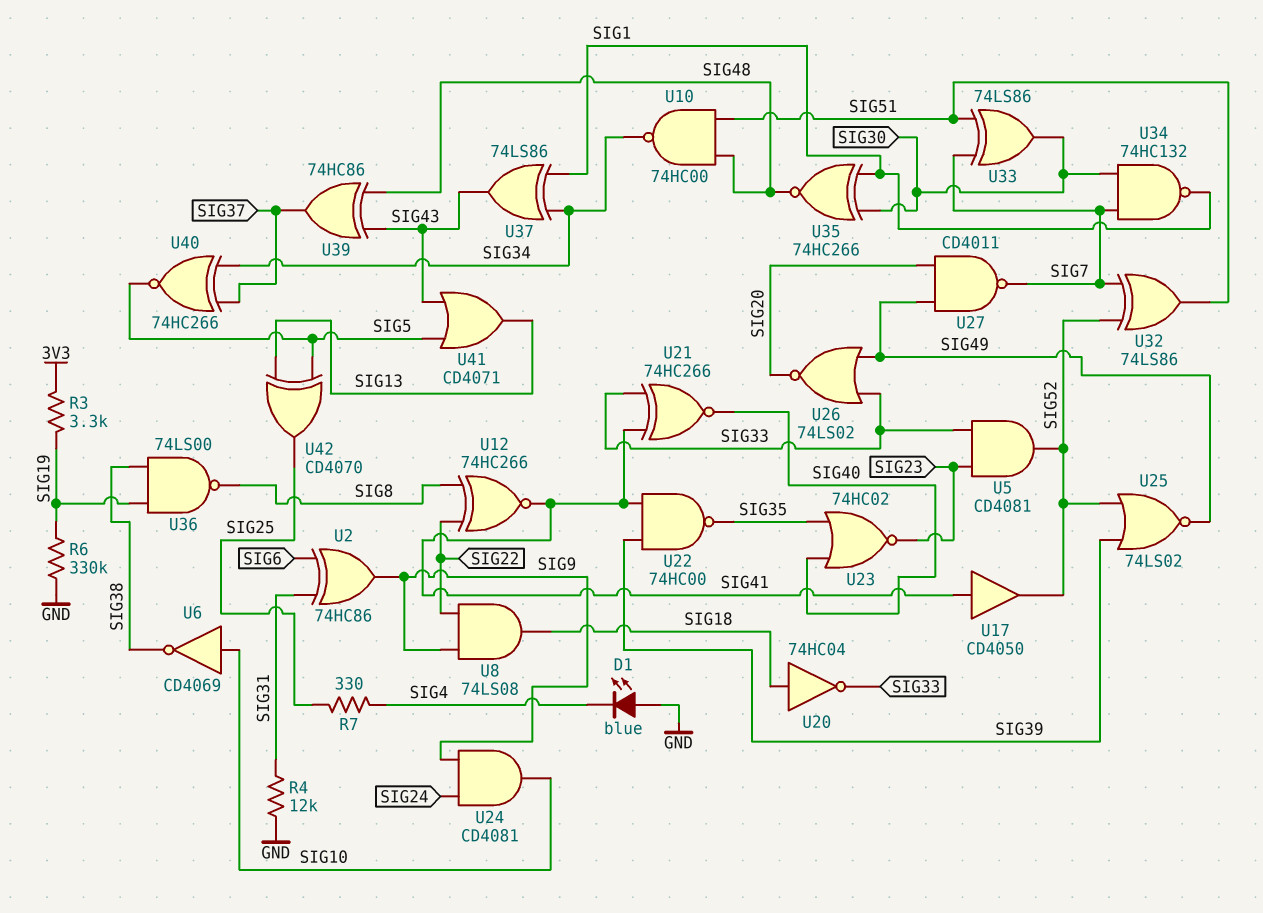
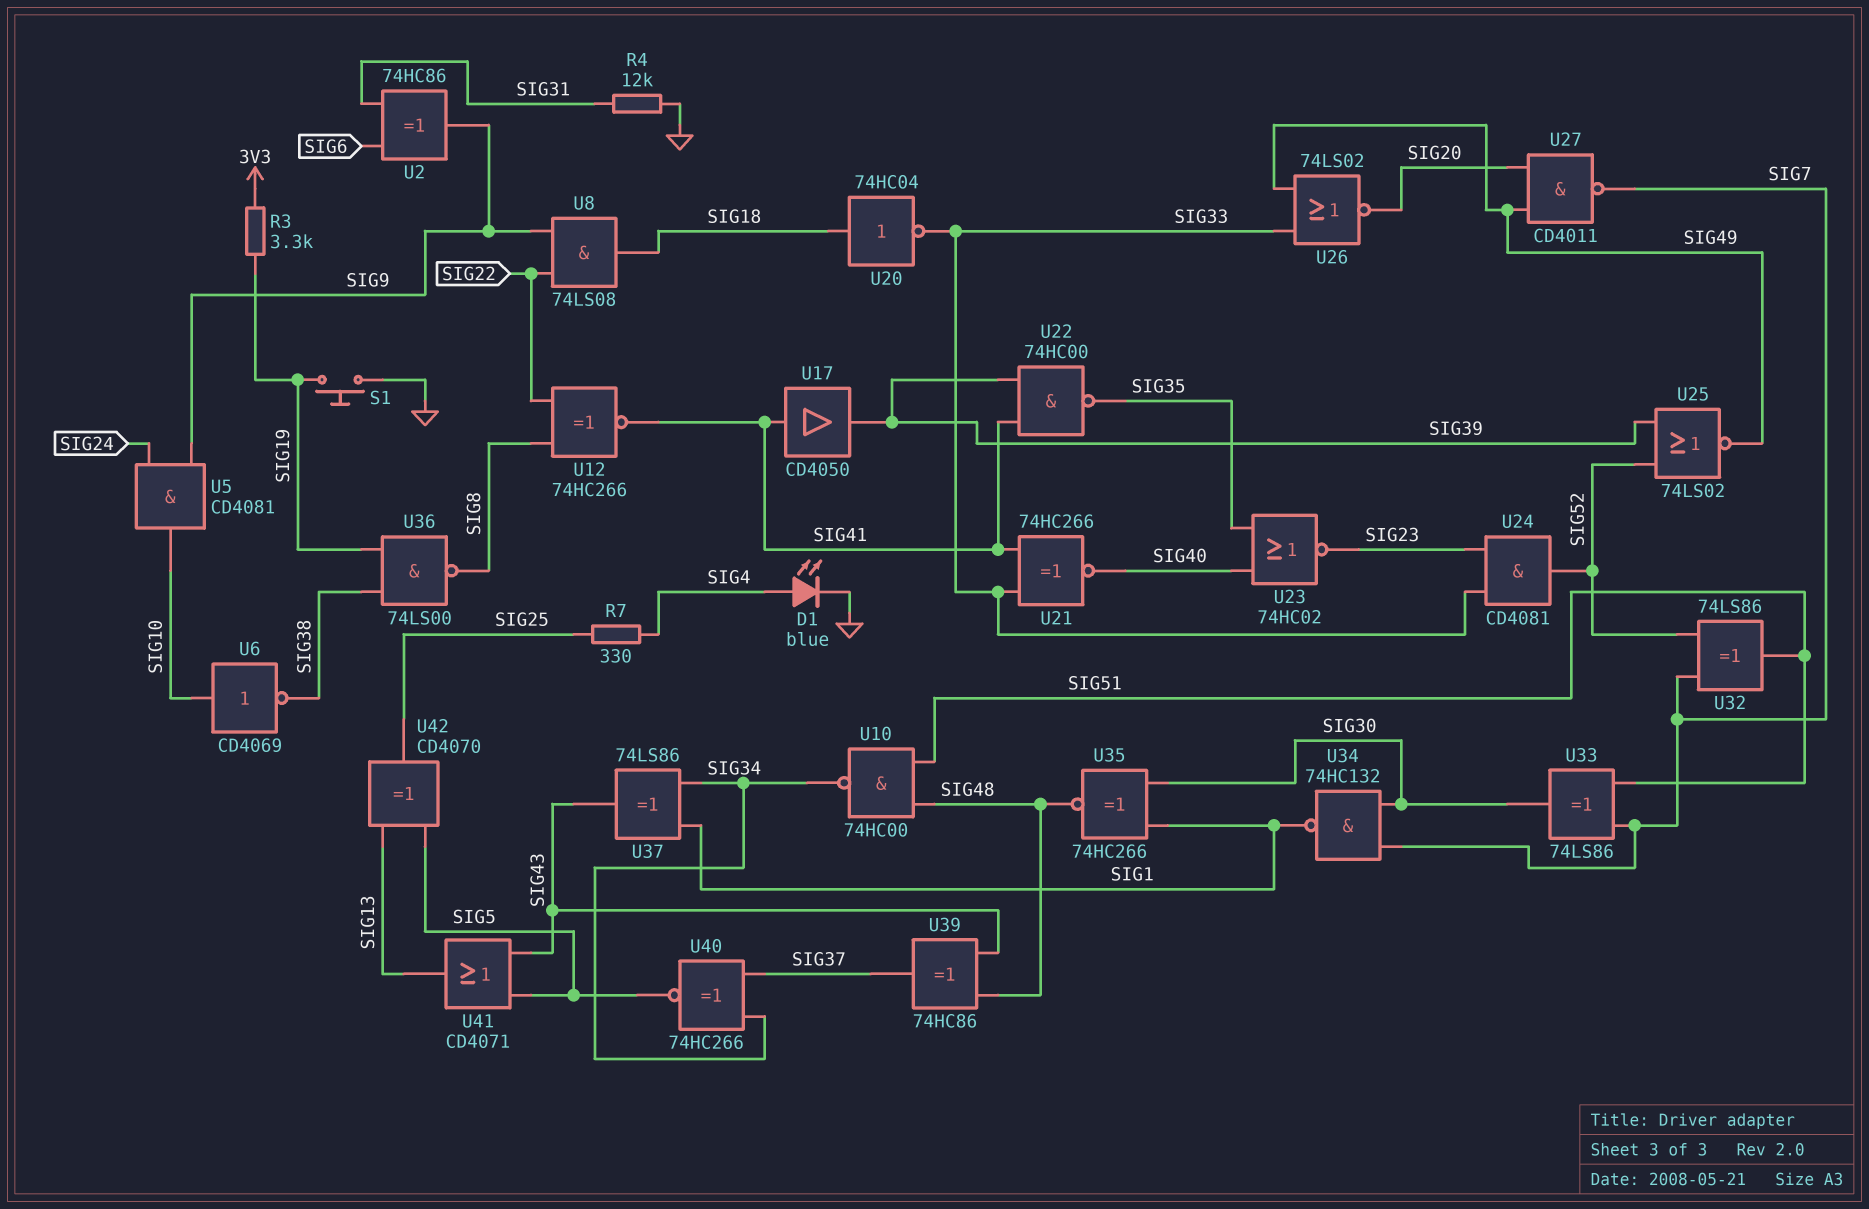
D1: LED blue (A GND, K SIG4) -> LED blue (A SIG4, K GND)
R6: 330k (GND, SIG19) -> none
S1: none -> button (GND, SIG19)
U5: AND CD4081 (in SIG23, in SIG33, out SIG52) -> AND CD4081 (in SIG9, in SIG24, out SIG10)
U17: buffer CD4050 (in SIG41, out SIG52) -> buffer CD4050 (in SIG41, out SIG39)
U24: AND CD4081 (in SIG9, in SIG24, out SIG10) -> AND CD4081 (in SIG23, in SIG33, out SIG52)

